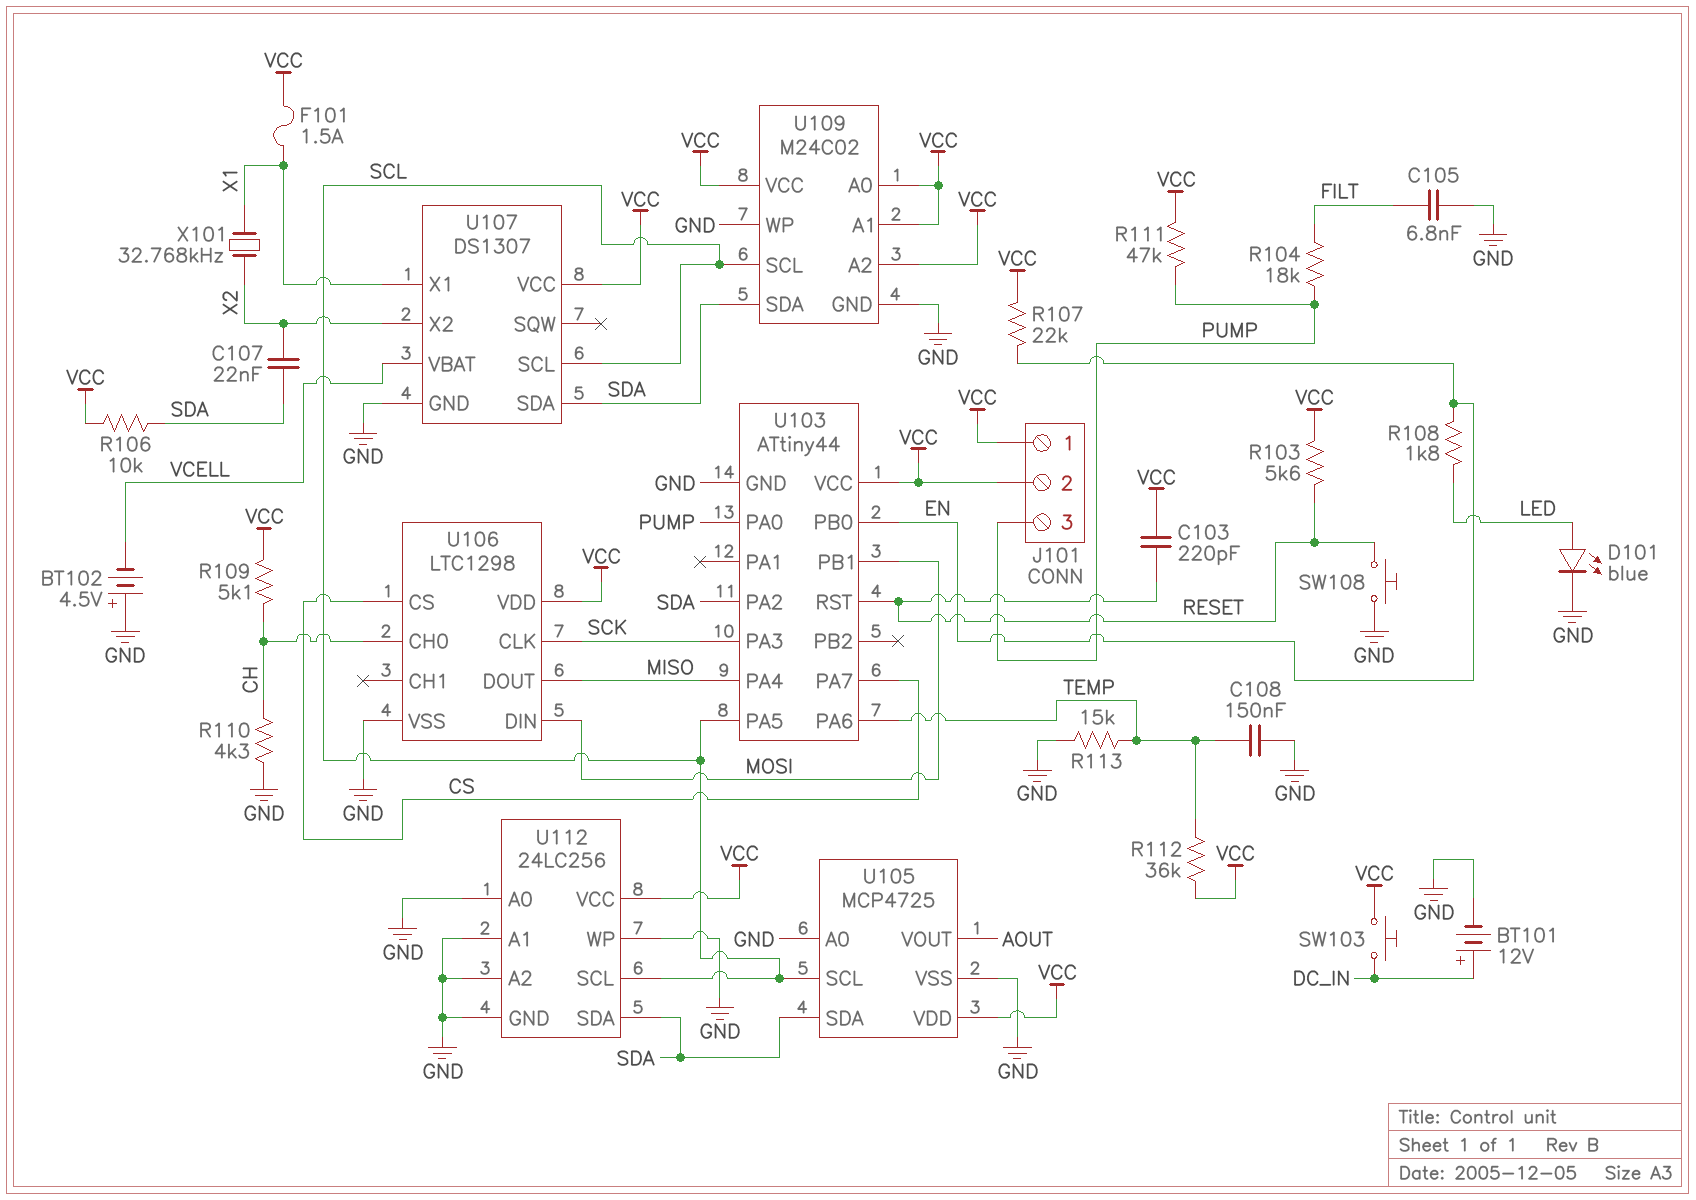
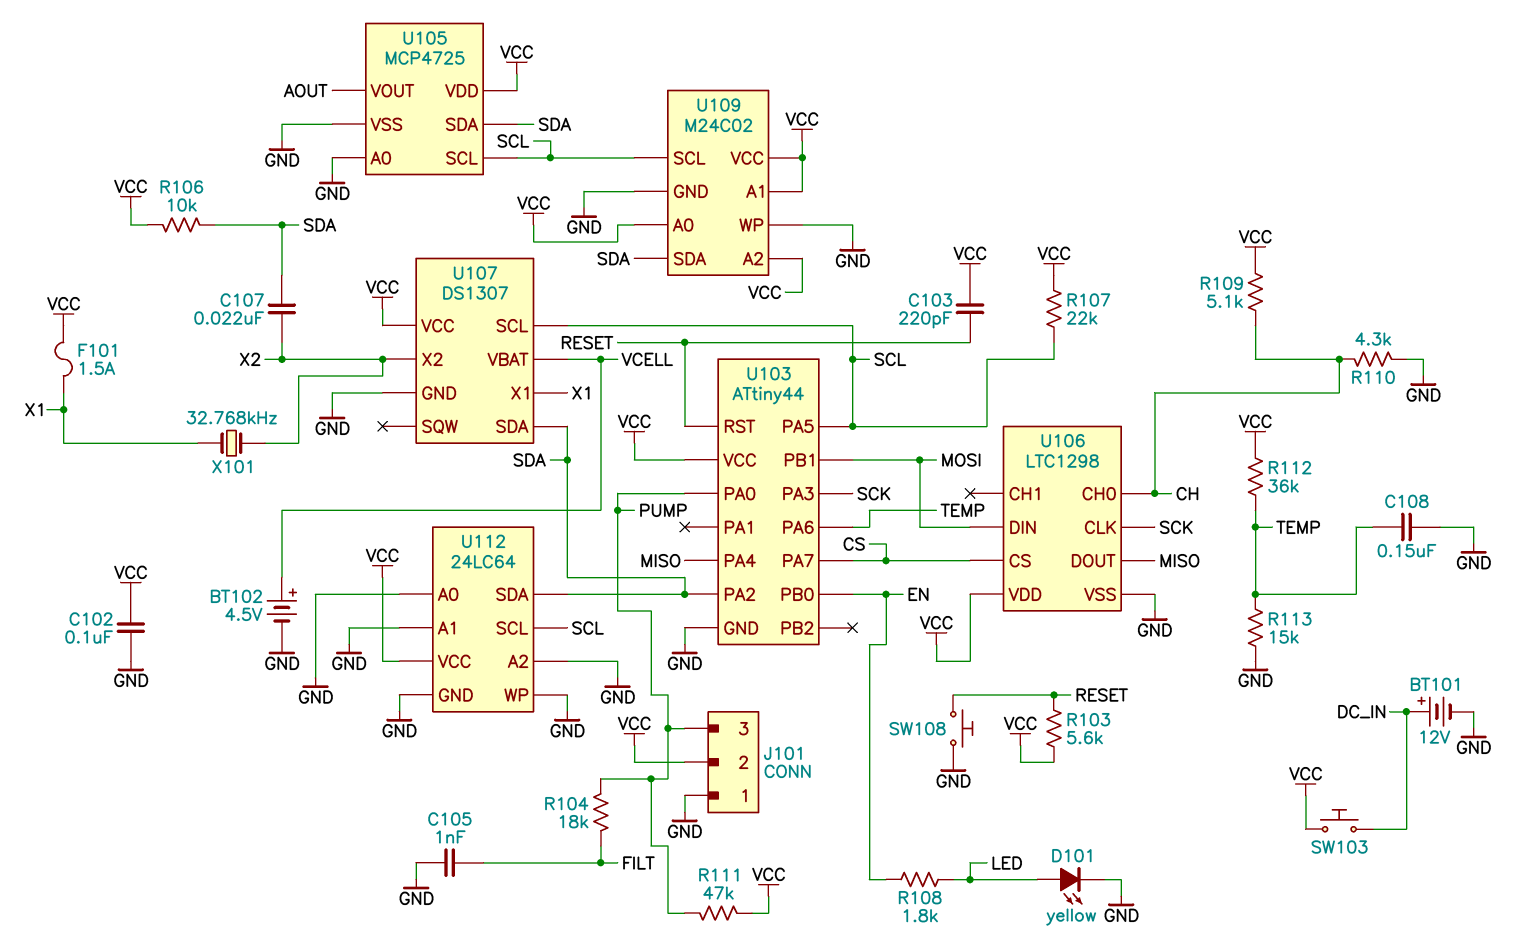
BT102: 4.5V (plus GND, minus VCELL) -> 4.5V (plus VCELL, minus GND)
C102: none -> 100nF (GND, VCC)
C105: 6.8nF (FILT, GND) -> 1nF (FILT, GND)
D101: LED blue (A LED, K GND) -> LED yellow (A LED, K GND)
J101 pin 1: VCC -> GND
R107: 22k (EN, VCC) -> 22k (SCL, VCC)
U112: 24LC256 -> 24LC64

